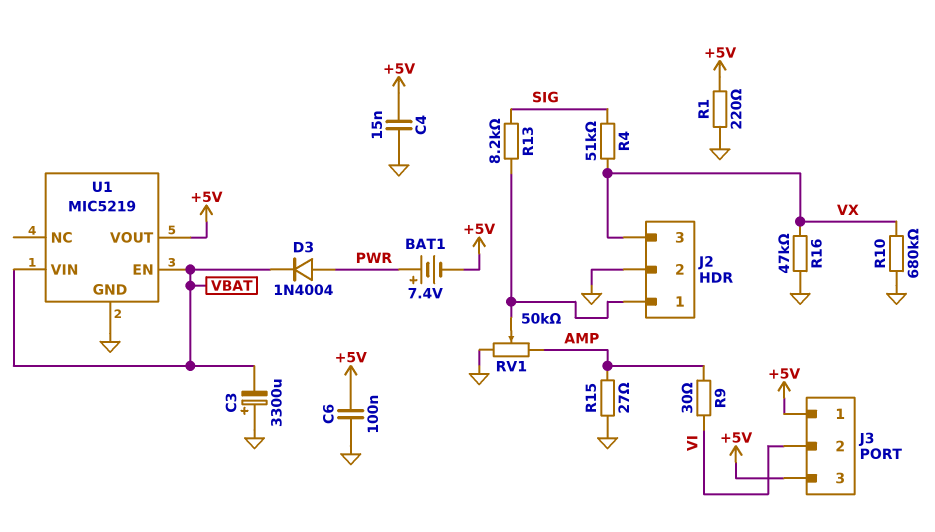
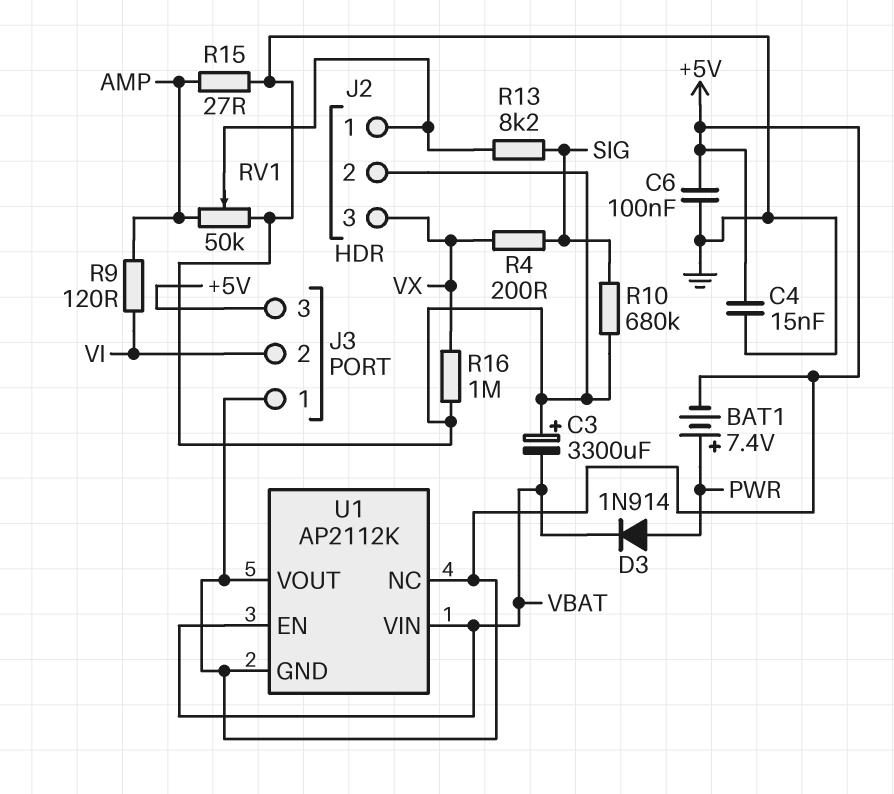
D3: diode 1N4004 (A PWR, K VBAT) -> diode 1N914 (A PWR, K VBAT)
R1: 220 (+5V, GND) -> none
R4: 51k (SIG, VX) -> 200 (SIG, VX)
R9: 30 (AMP, VI) -> 120 (AMP, VI)
R10: 680k (GND, VX) -> 680k (GND, SIG)
R16: 47k (GND, VX) -> 1M (GND, VX)
U1: MIC5219 -> AP2112K
U1 pin GND: GND -> +5V
U1 pin NC: none -> +5V

